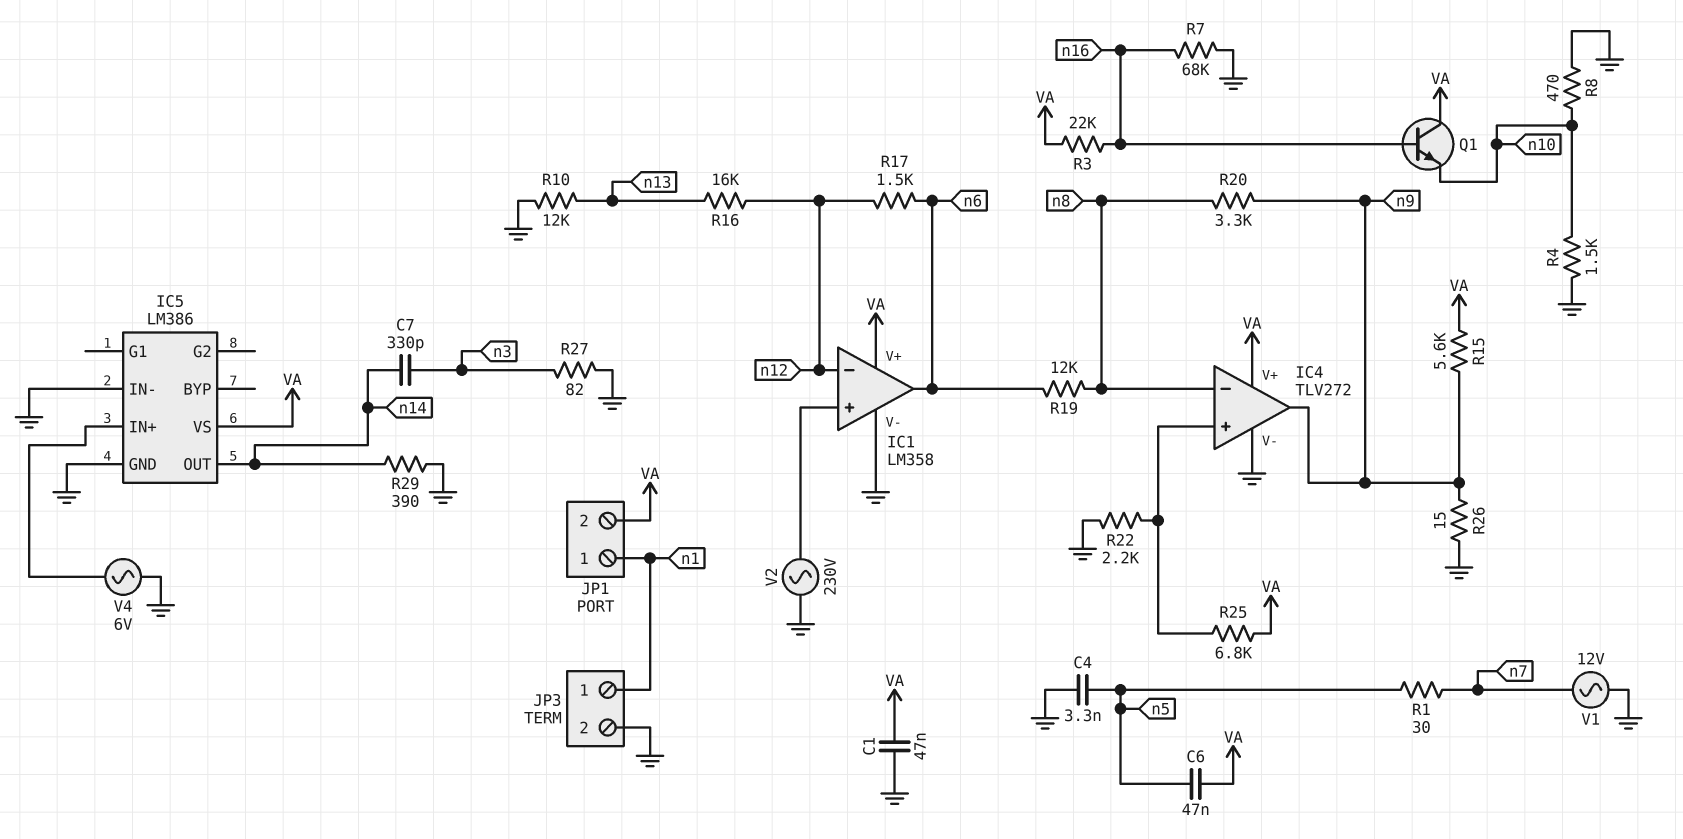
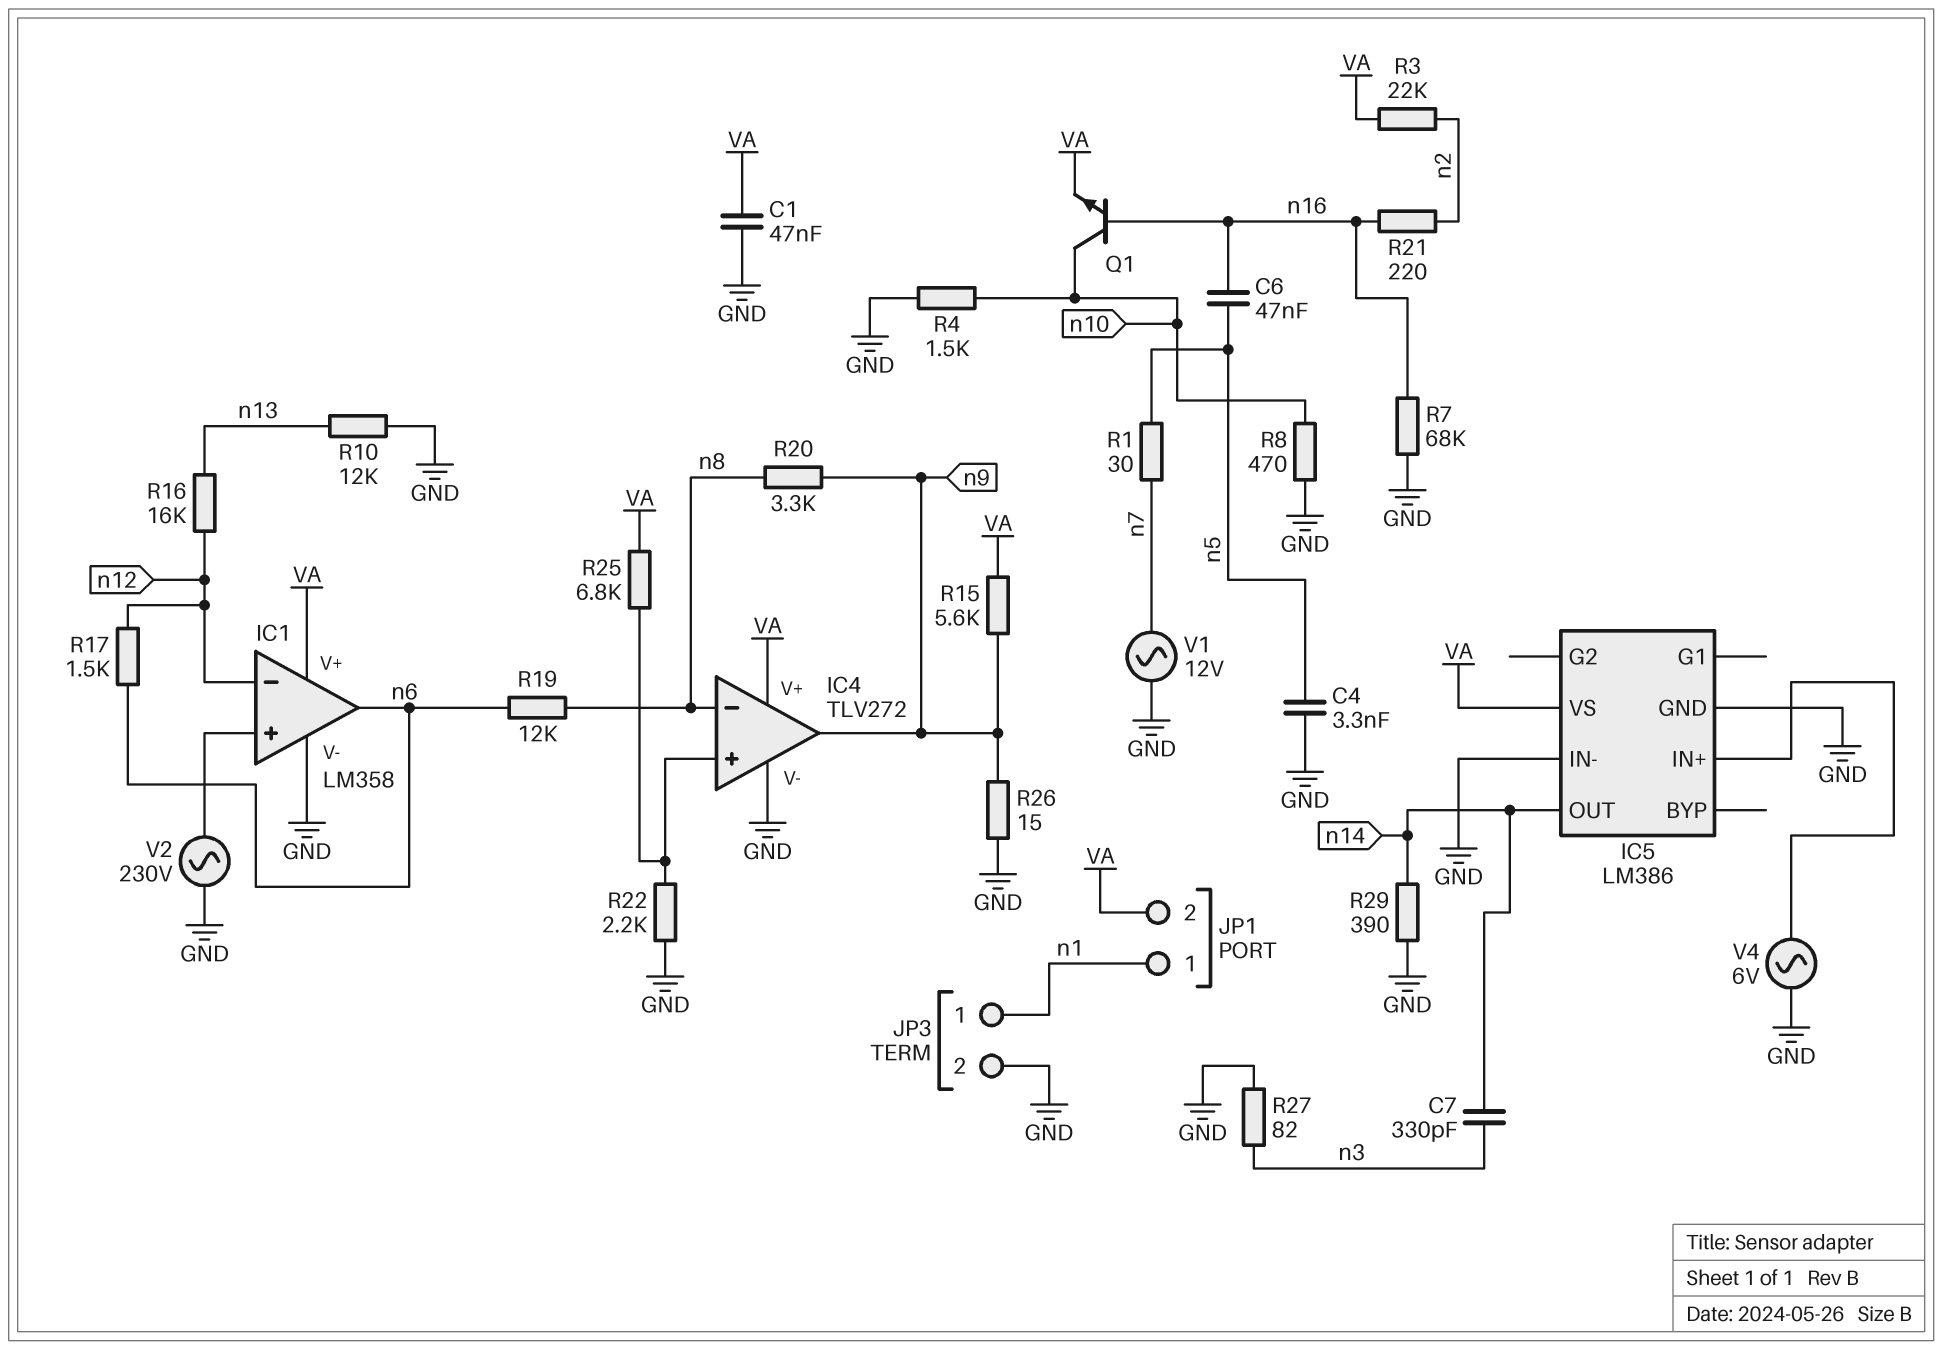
C6: 47nF (VA, n5) -> 47nF (n5, n16)
Q1: NPN (B n16, C VA, E n10) -> NPN (B n16, C n10, E VA)
R3: 22k (VA, n16) -> 22k (VA, n2)
R21: none -> 220 (n2, n16)

